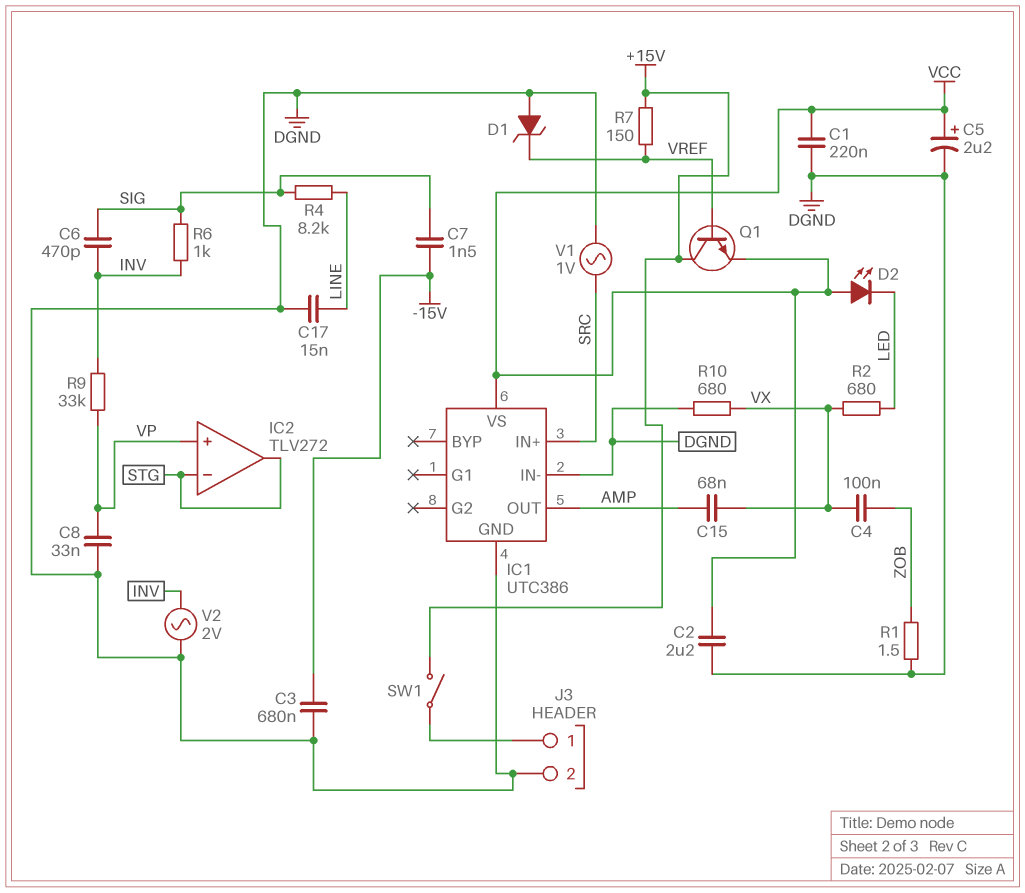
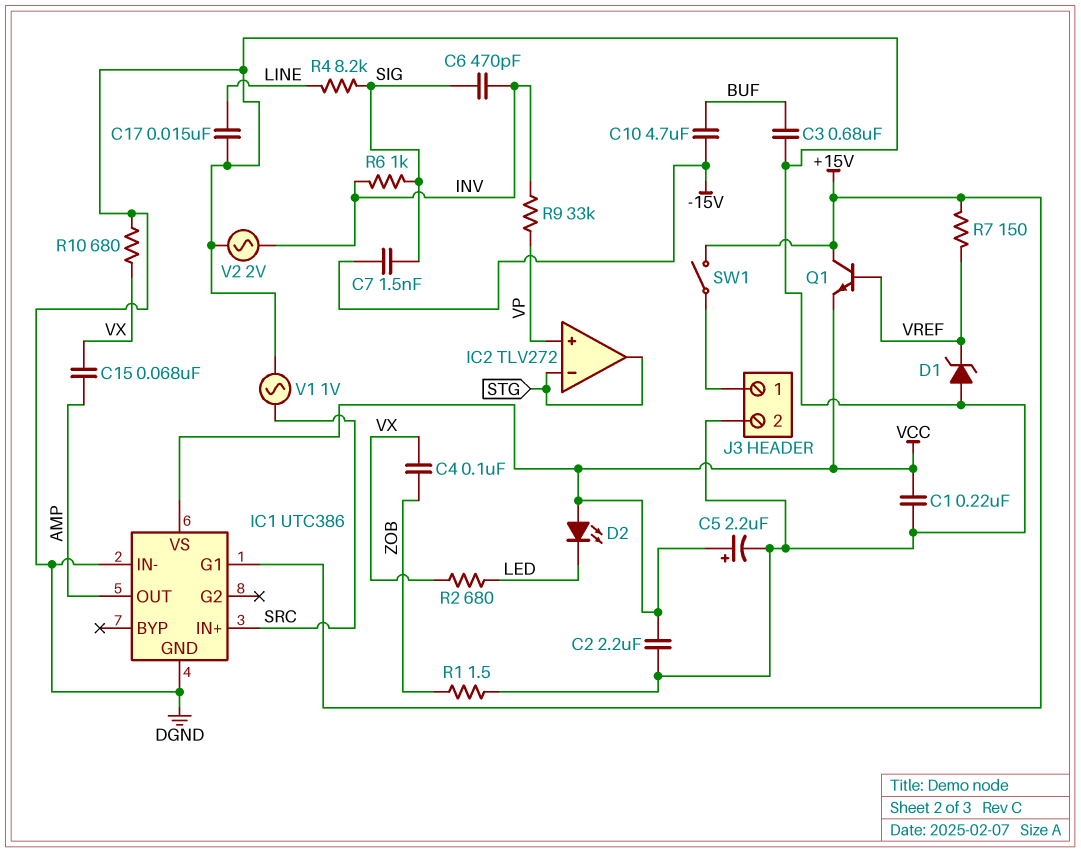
C3: 680nF (-15V, DGND) -> 680nF (BUF, DGND)
C8: 33nF (DGND, VP) -> none
C10: none -> 4.7uF (-15V, BUF)
IC1 pin G1: none -> +15V

